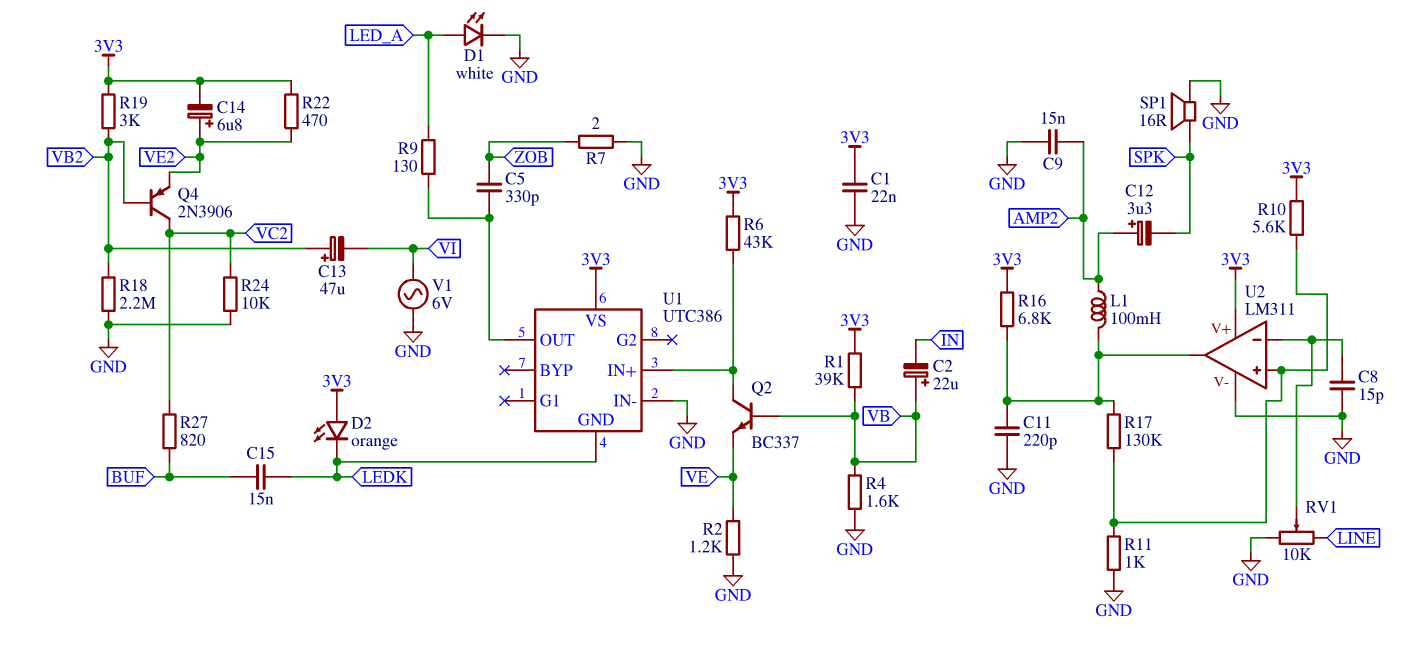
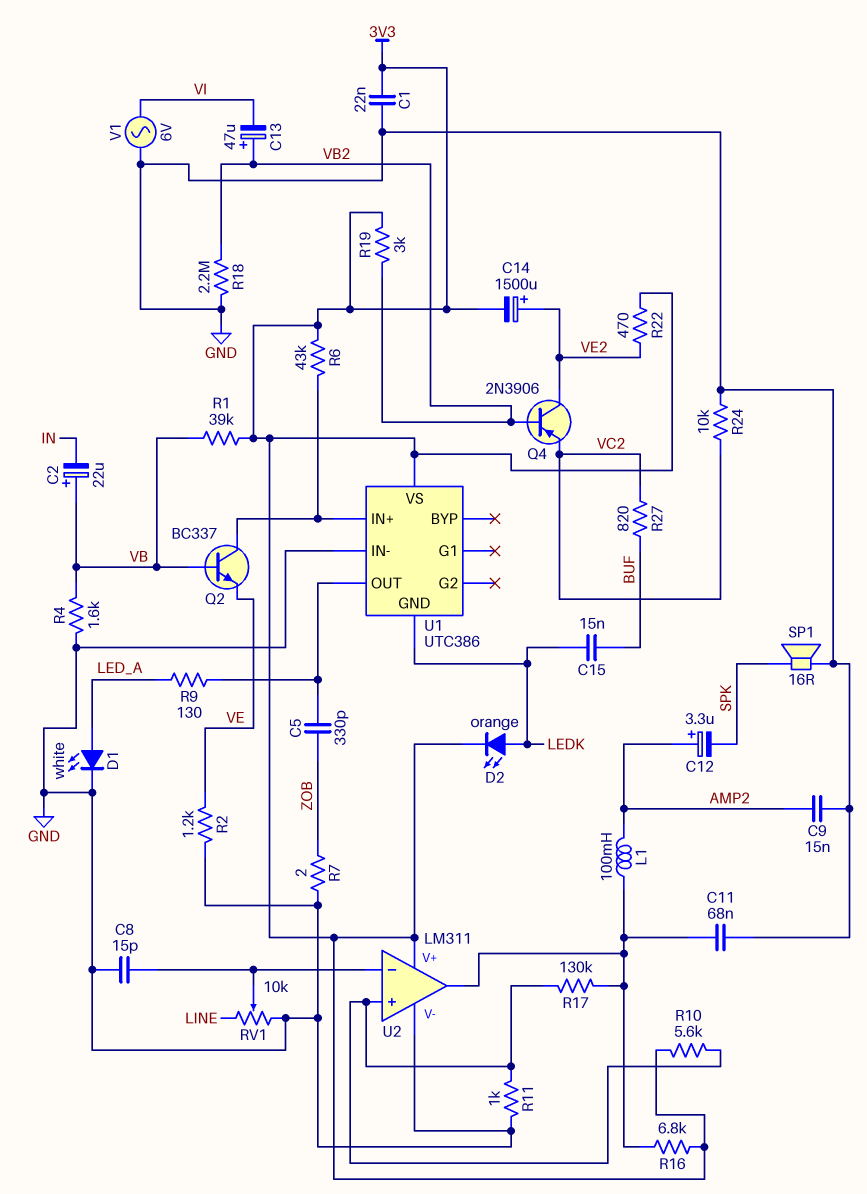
C11: 220pF (GND, U2/out) -> 68nF (GND, U2/out)
C14: 6.8uF (plus VE2, minus 3V3) -> 1500uF (plus VE2, minus 3V3)
D2: LED orange (A 3V3, K LEDK) -> LED orange (A LEDK, K 3V3)
Q4: PNP 2N3906 (B VB2, C VC2, E VE2) -> PNP 2N3906 (B VB2, C VE2, E VC2)

